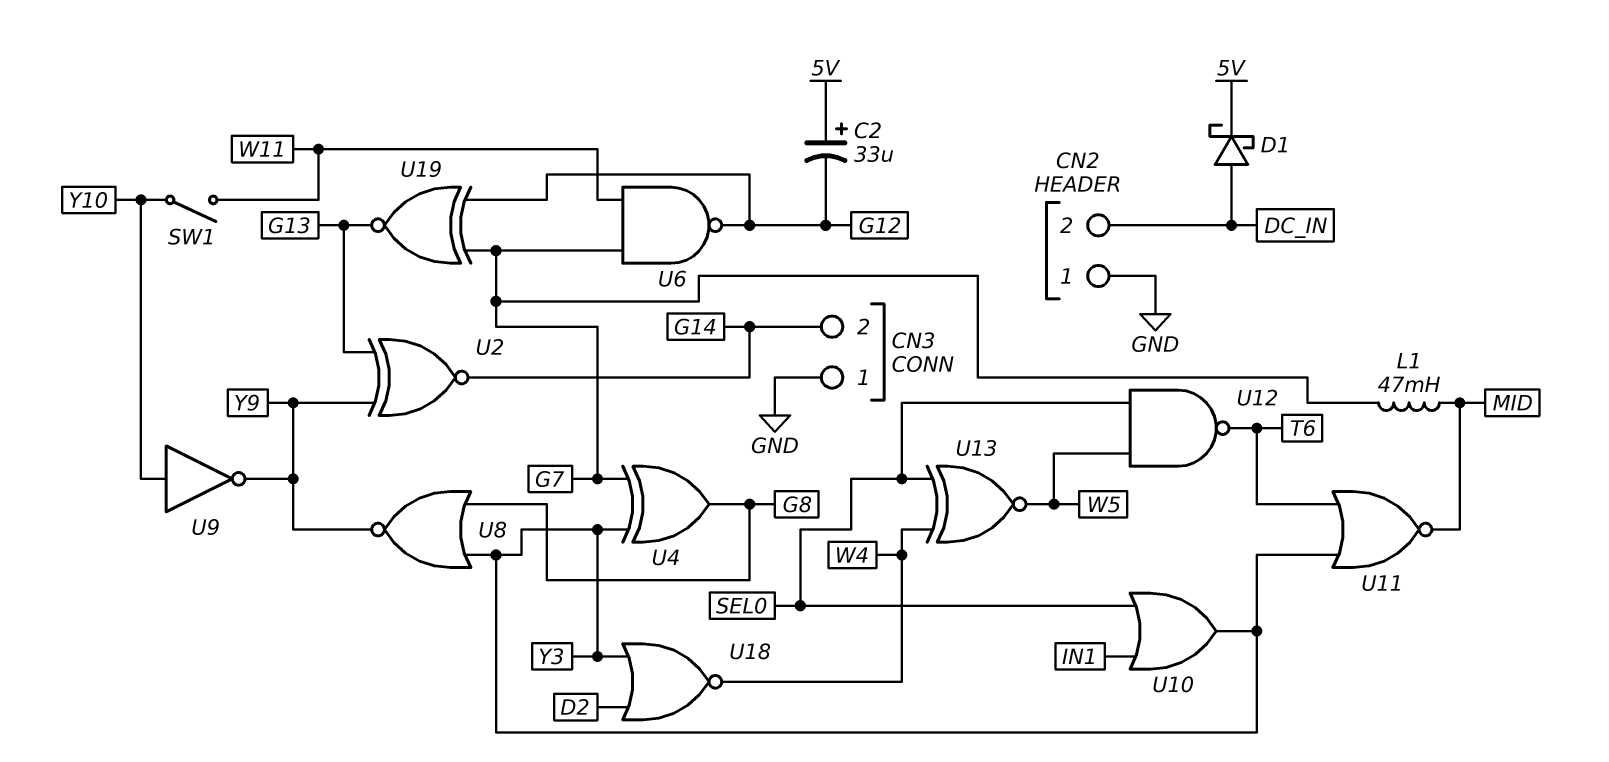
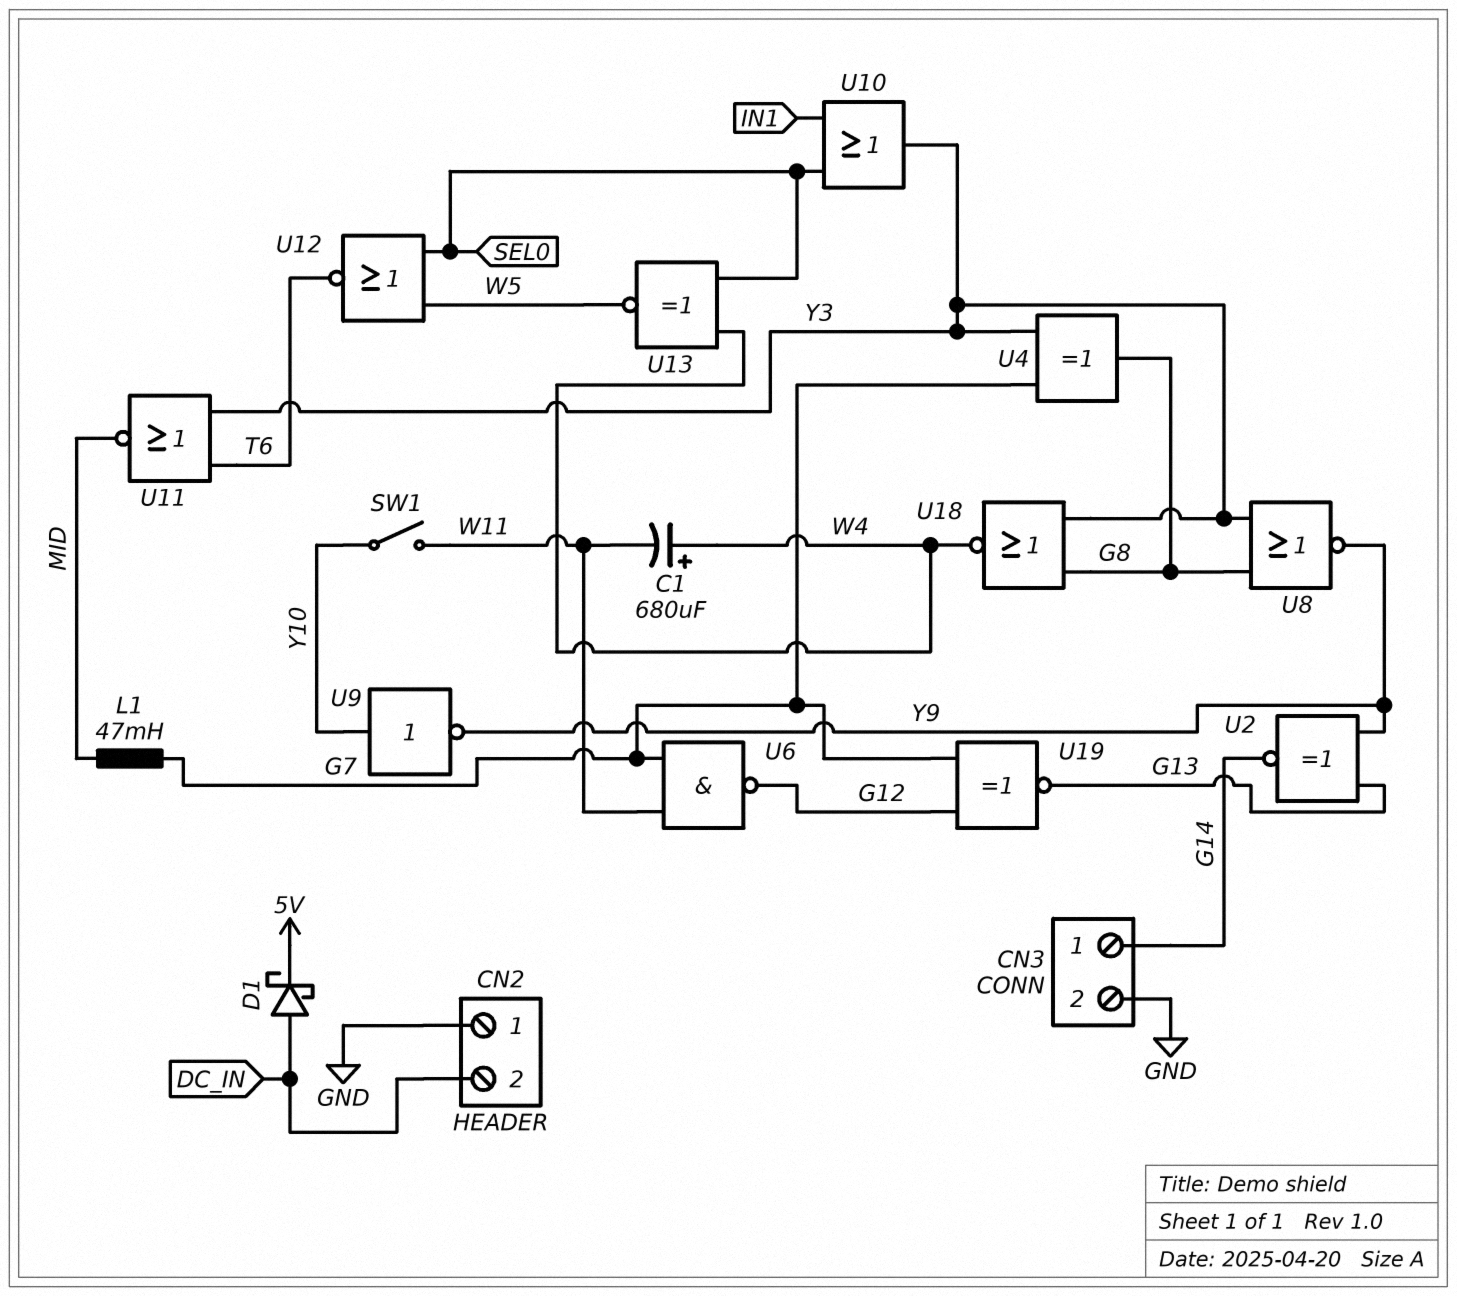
C1: none -> 680uF (plus W4, minus W11)
C2: 33uF (plus 5V, minus G12) -> none
CN3 pin 1: GND -> G14
CN3 pin 2: G14 -> GND
U12: NAND (in SEL0, in W5, out T6) -> NOR (in SEL0, in W5, out T6)
U18: NOR (in D2, in Y3, out W4) -> NOR (in G8, in Y3, out W4)

